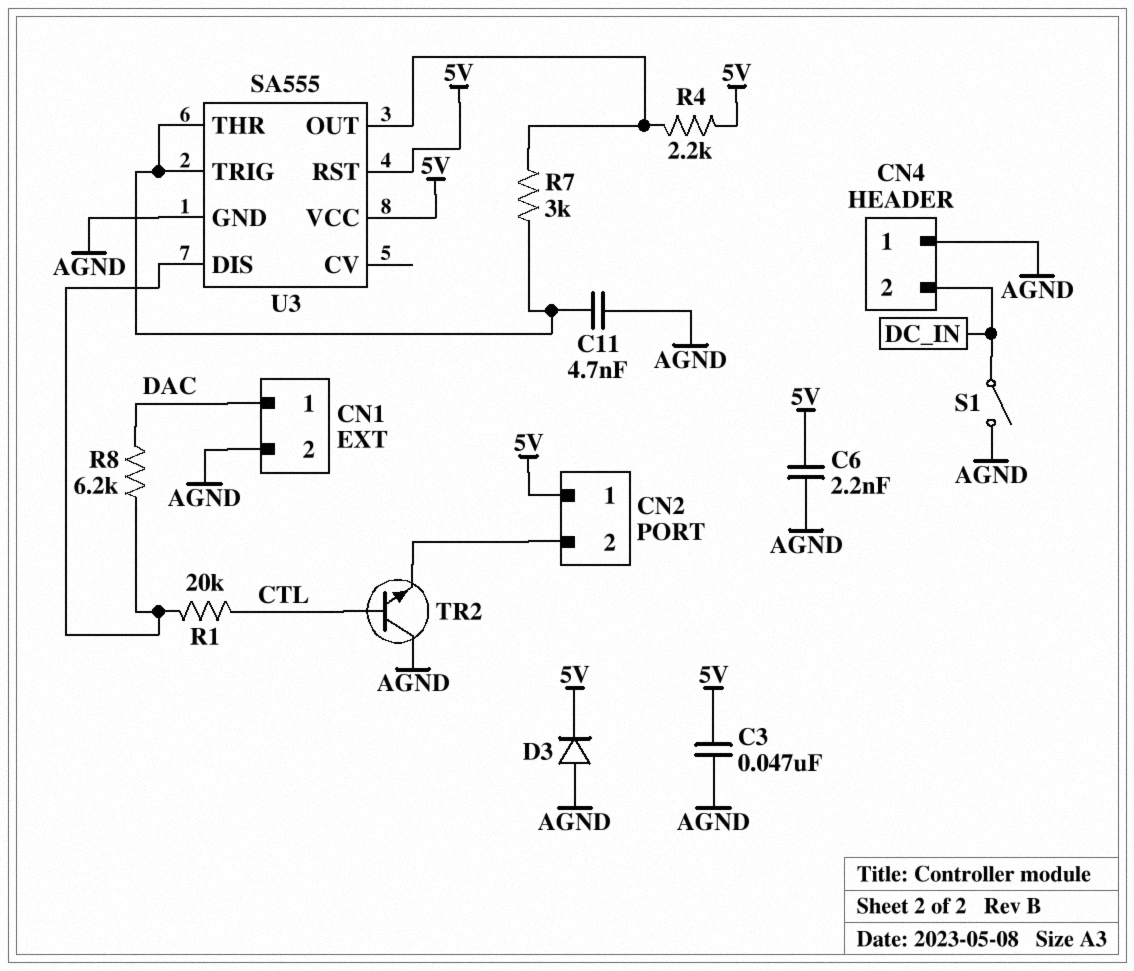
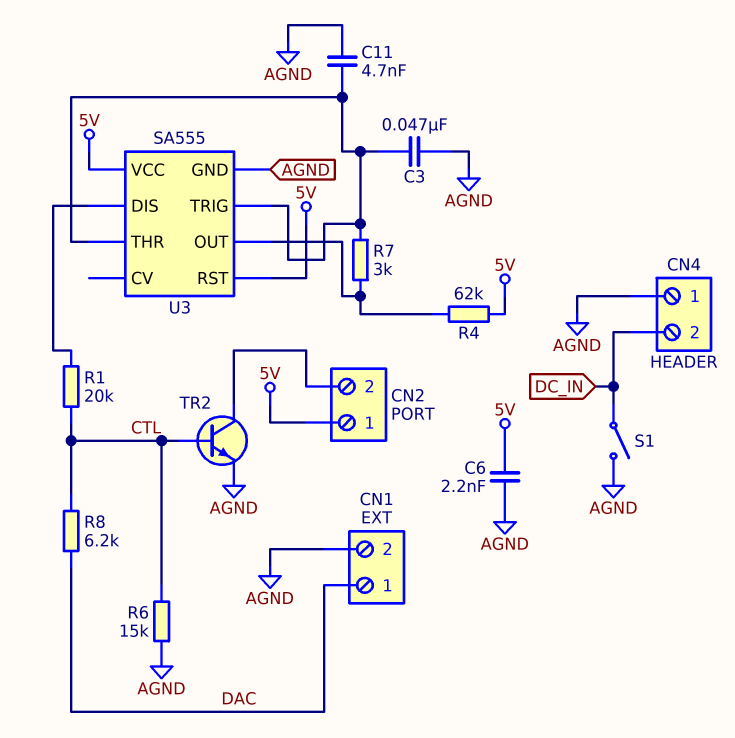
C3: 47nF (5V, AGND) -> 47nF (AGND, U3/THR)
D3: diode (A AGND, K 5V) -> none
R4: 2.2k (5V, U3/OUT) -> 62k (5V, U3/OUT)
R6: none -> 15k (AGND, CTL)
R8: 6.2k (DAC, U3/DIS) -> 6.2k (CTL, DAC)
TR2: NPN (B CTL, C AGND, E CN2/2) -> NPN (B CTL, C CN2/2, E AGND)

